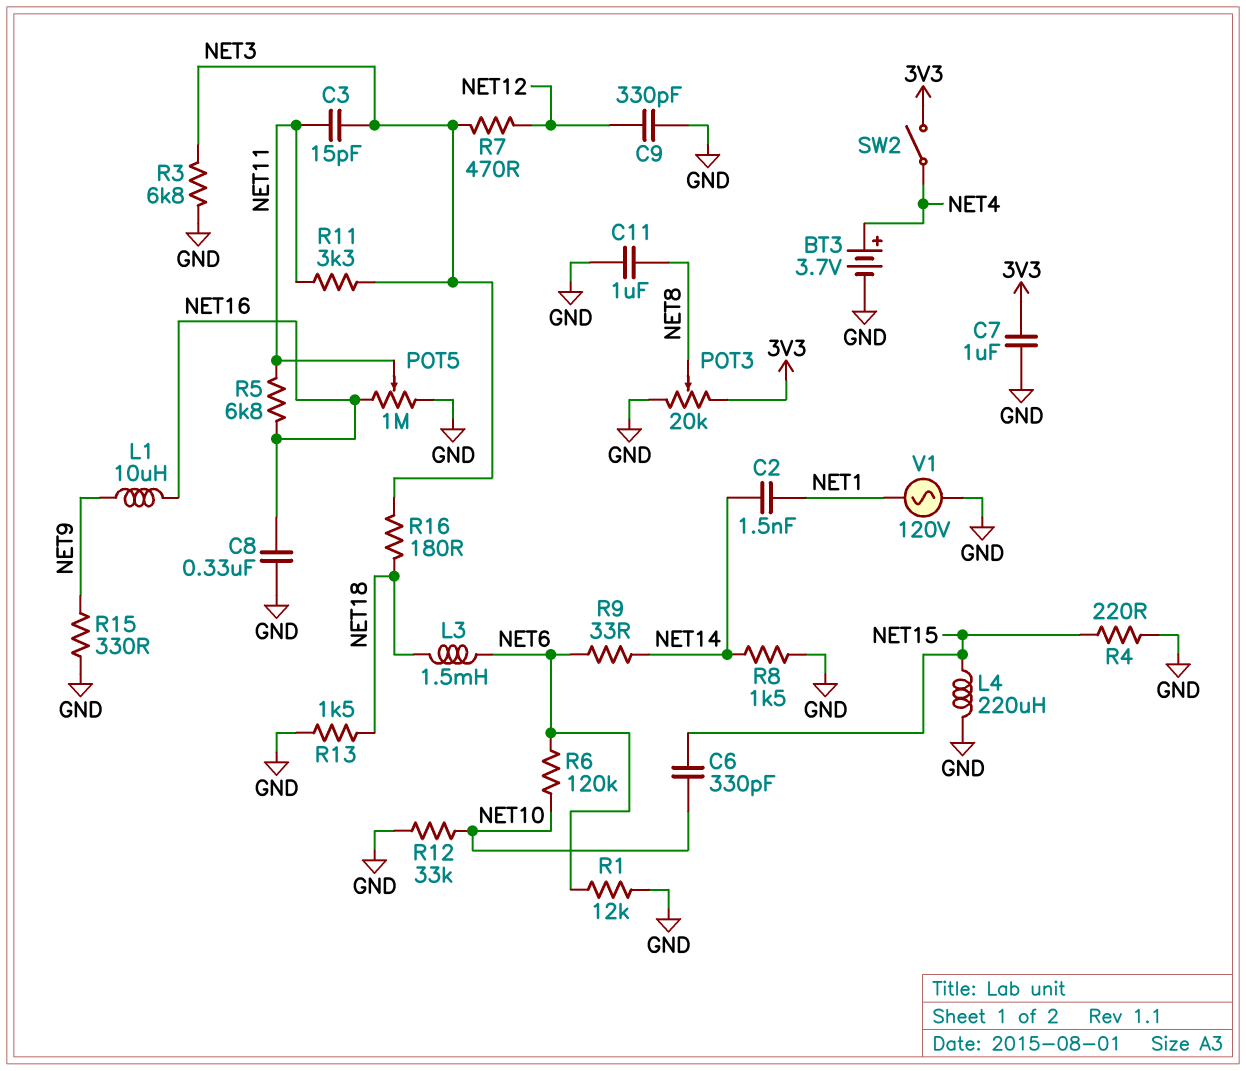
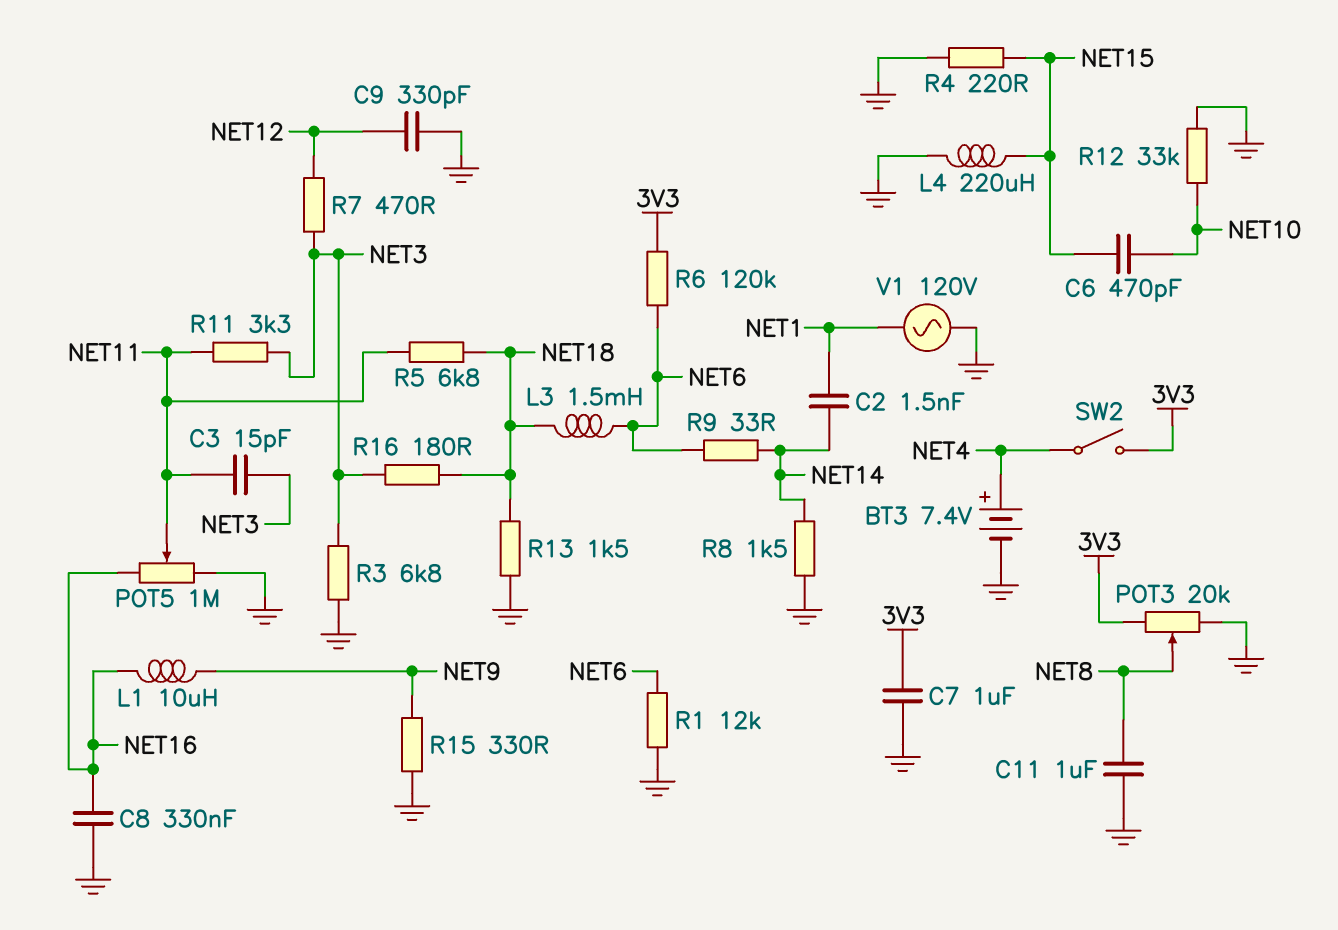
BT3: 3.7V (plus NET4, minus GND) -> 7.4V (plus NET4, minus GND)
C6: 330pF (NET10, NET15) -> 470pF (NET10, NET15)
R5: 6.8k (NET11, NET16) -> 6.8k (NET11, NET18)
R6: 120k (NET6, NET10) -> 120k (3V3, NET6)

